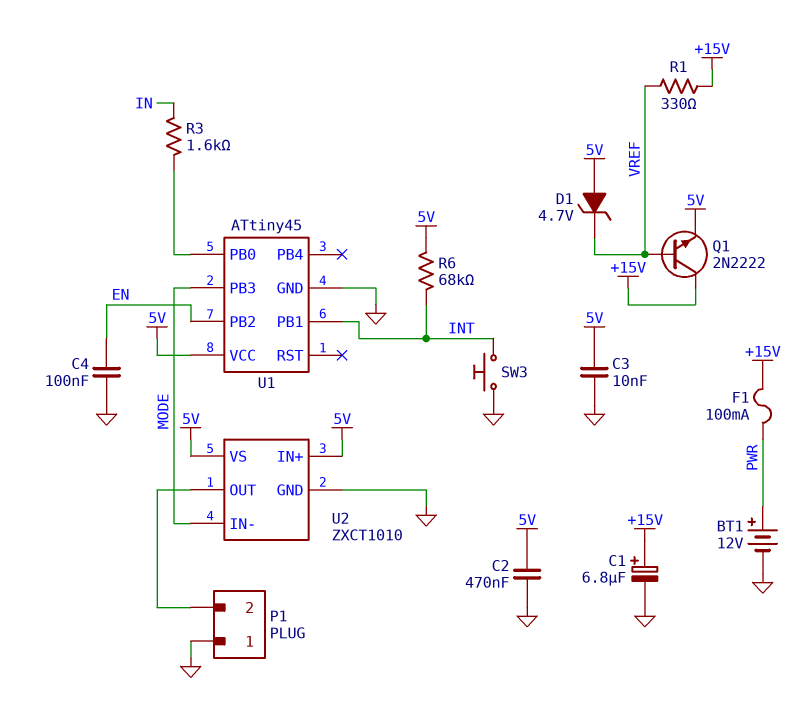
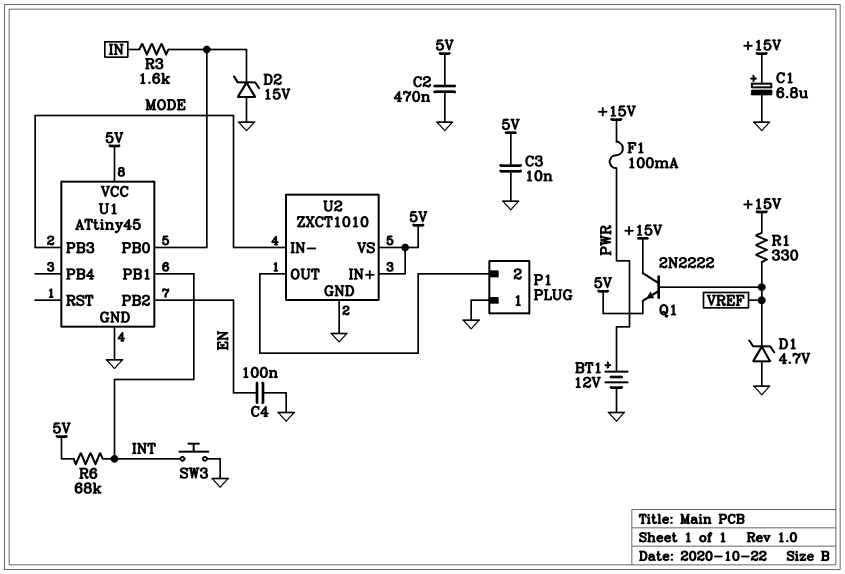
D1: zener 4.7V (A 5V, K VREF) -> zener 4.7V (A GND, K VREF)
D2: none -> zener 15V (A GND, K U1/PB0)

